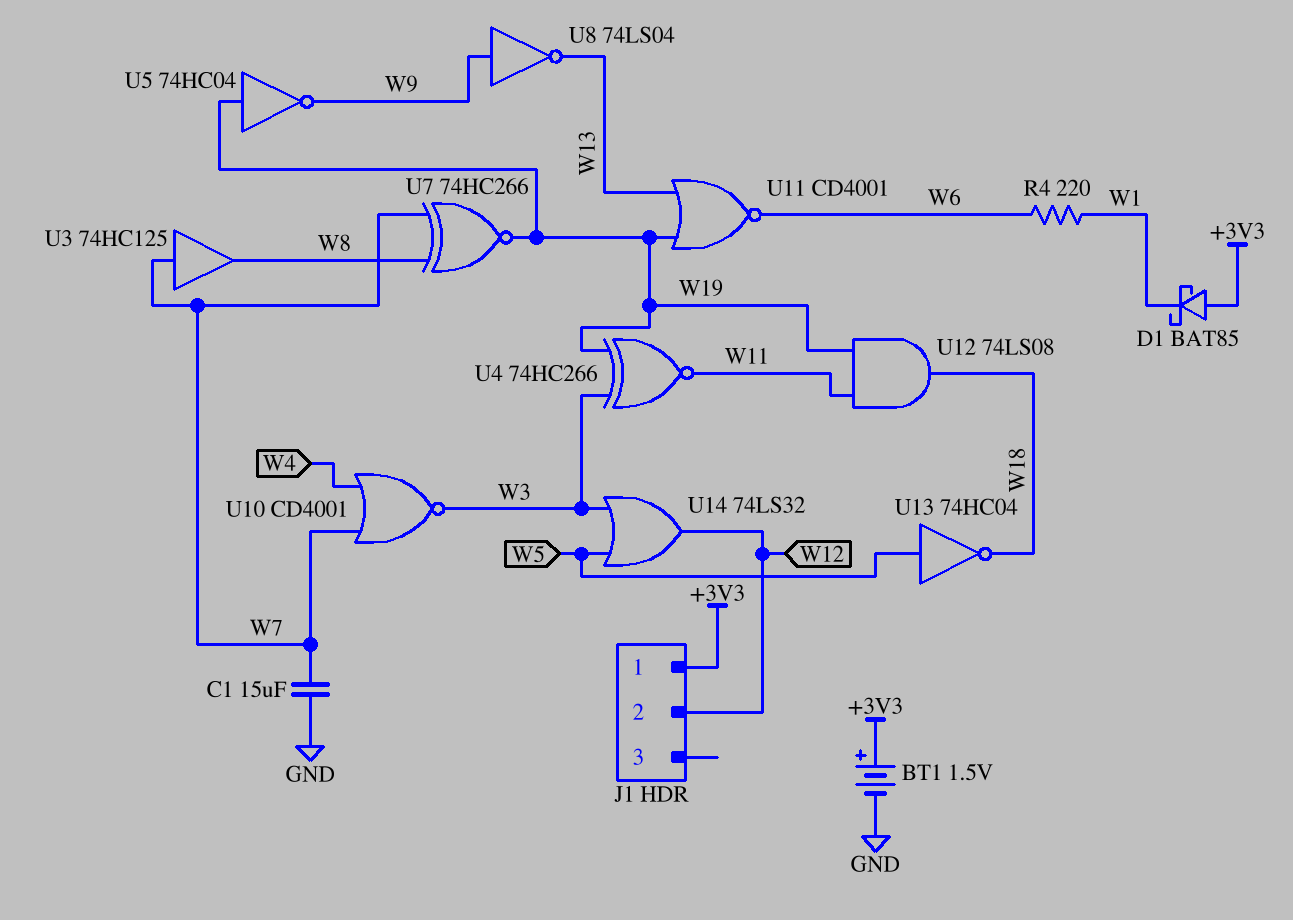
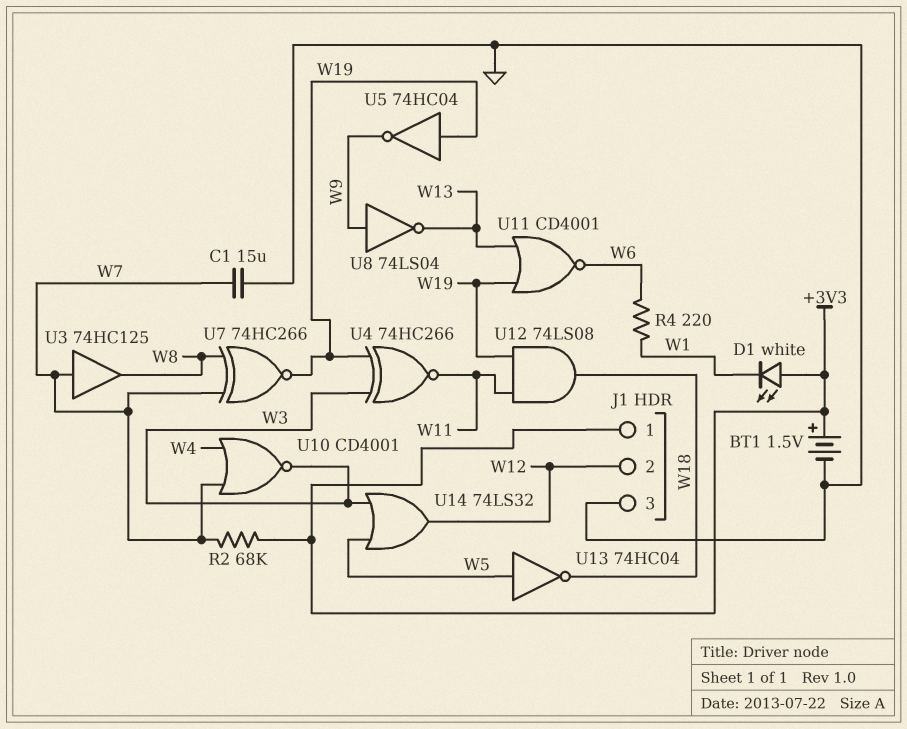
D1: schottky BAT85 (A +3V3, K W1) -> LED white (A +3V3, K W1)
J1 pin 3: none -> GND
R2: none -> 68k (+3V3, W7)

